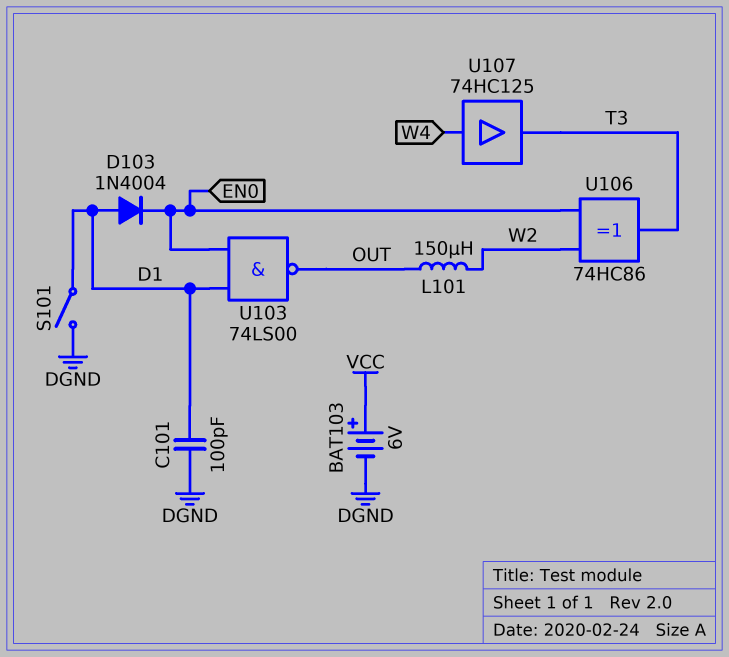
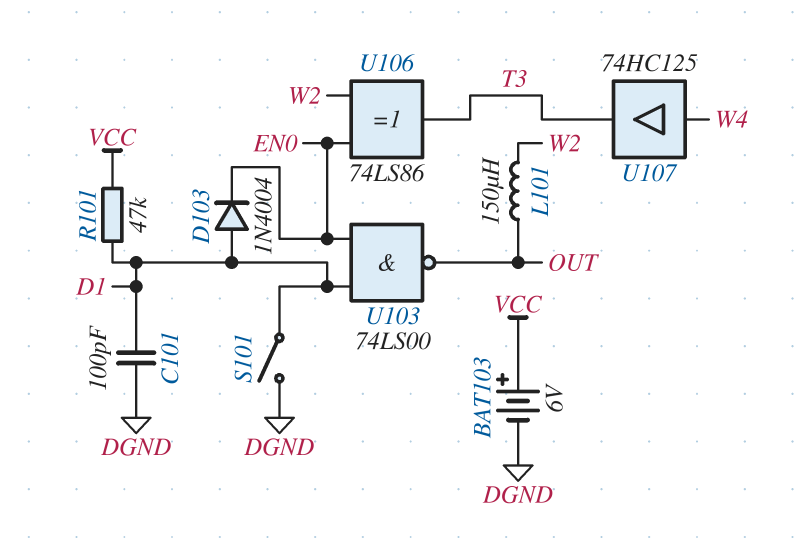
R101: none -> 47k (D1, VCC)
U106: XOR 74HC86 (in EN0, in W2, out T3) -> XOR 74LS86 (in EN0, in W2, out T3)

